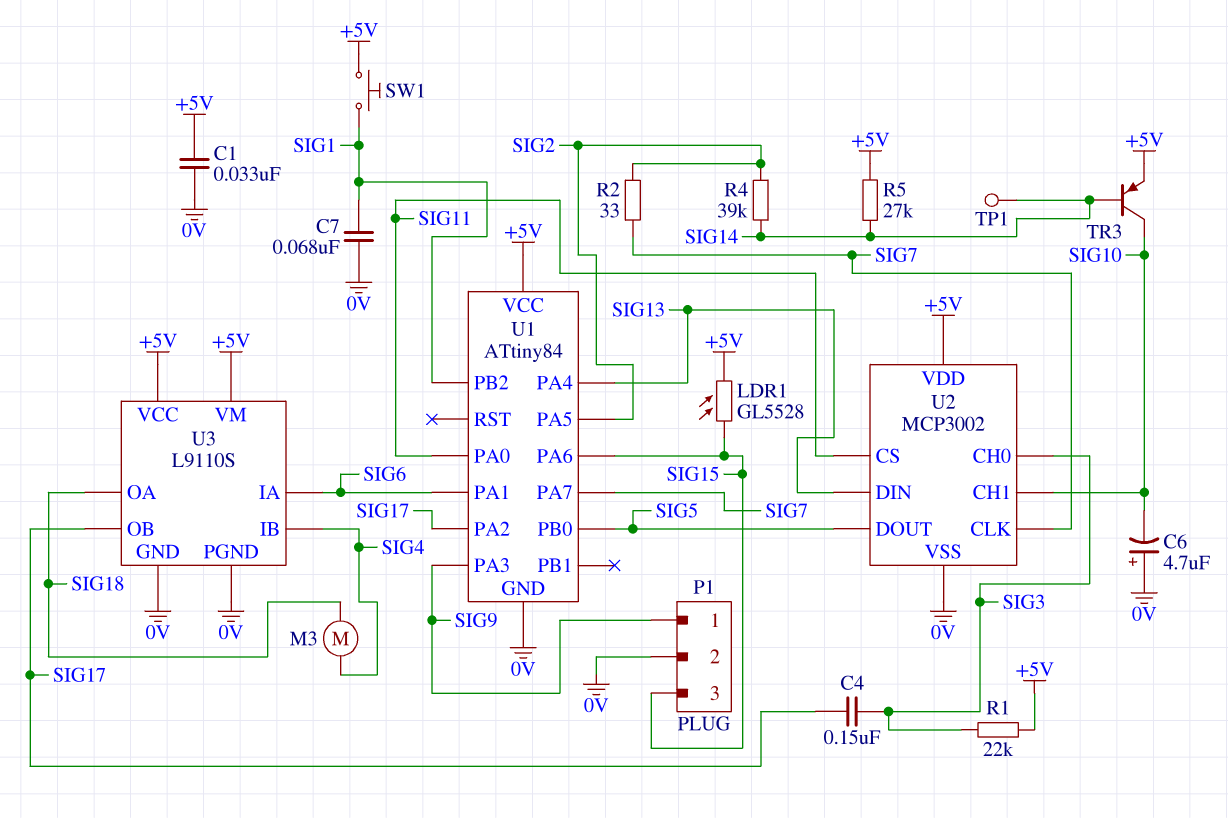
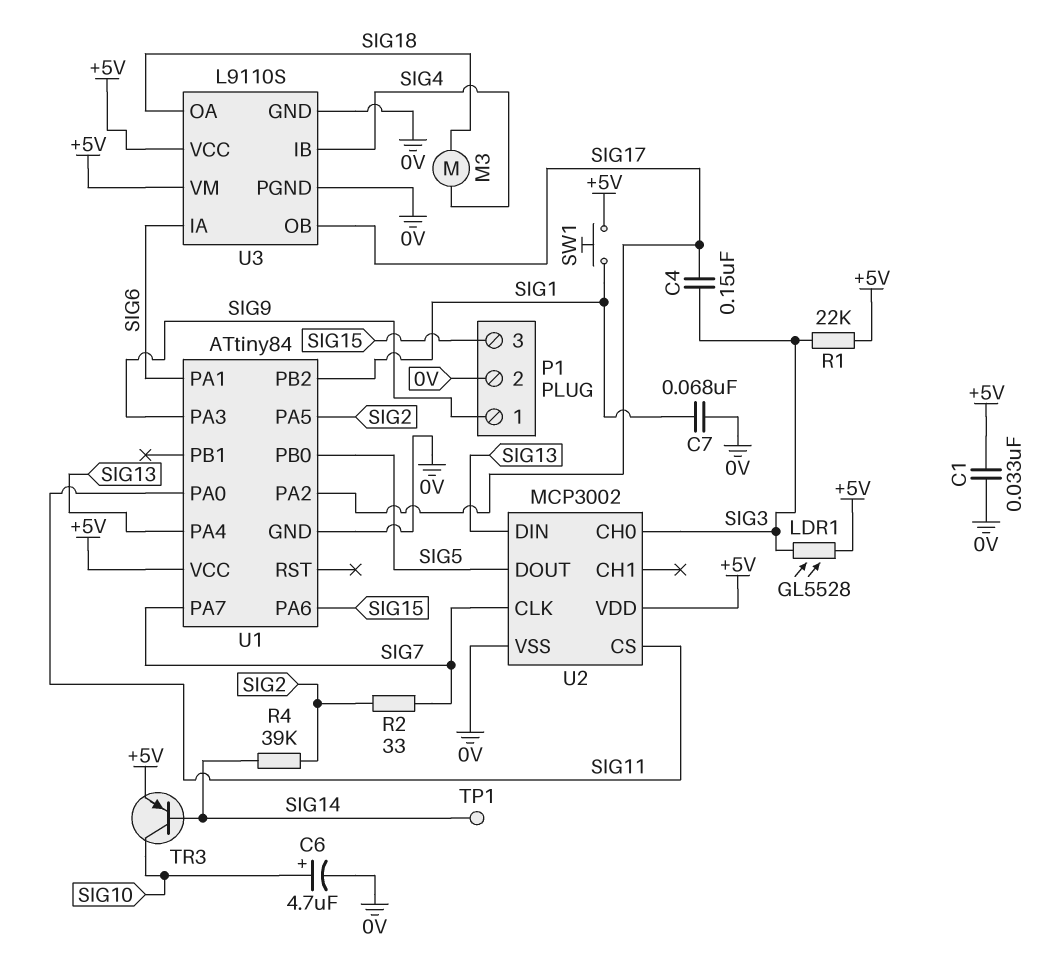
C6: 4.7uF (plus 0V, minus SIG10) -> 4.7uF (plus SIG10, minus 0V)
LDR1: GL5528 (+5V, SIG15) -> GL5528 (+5V, SIG3)
R5: 27k (+5V, SIG14) -> none
U2 pin CH1: SIG10 -> none

